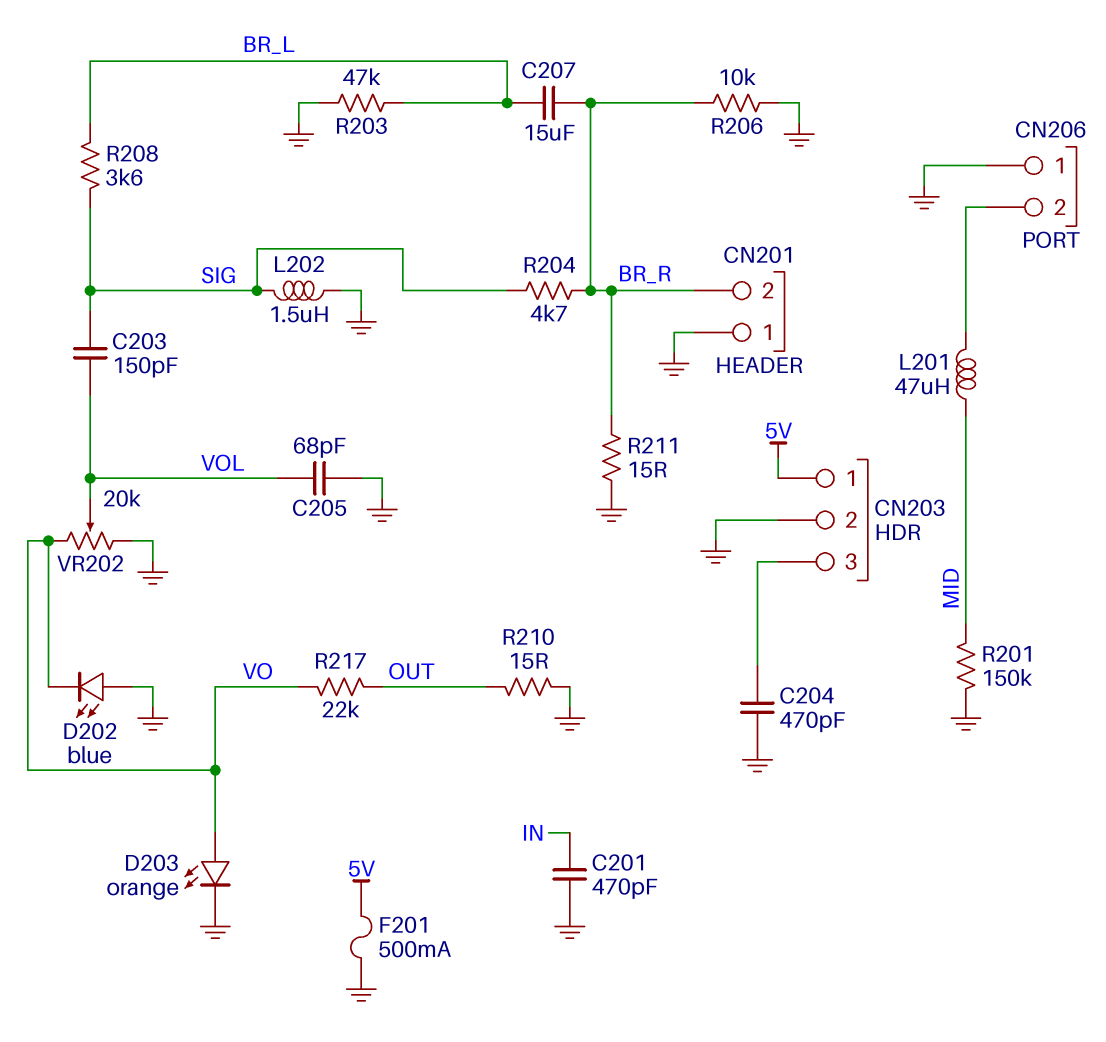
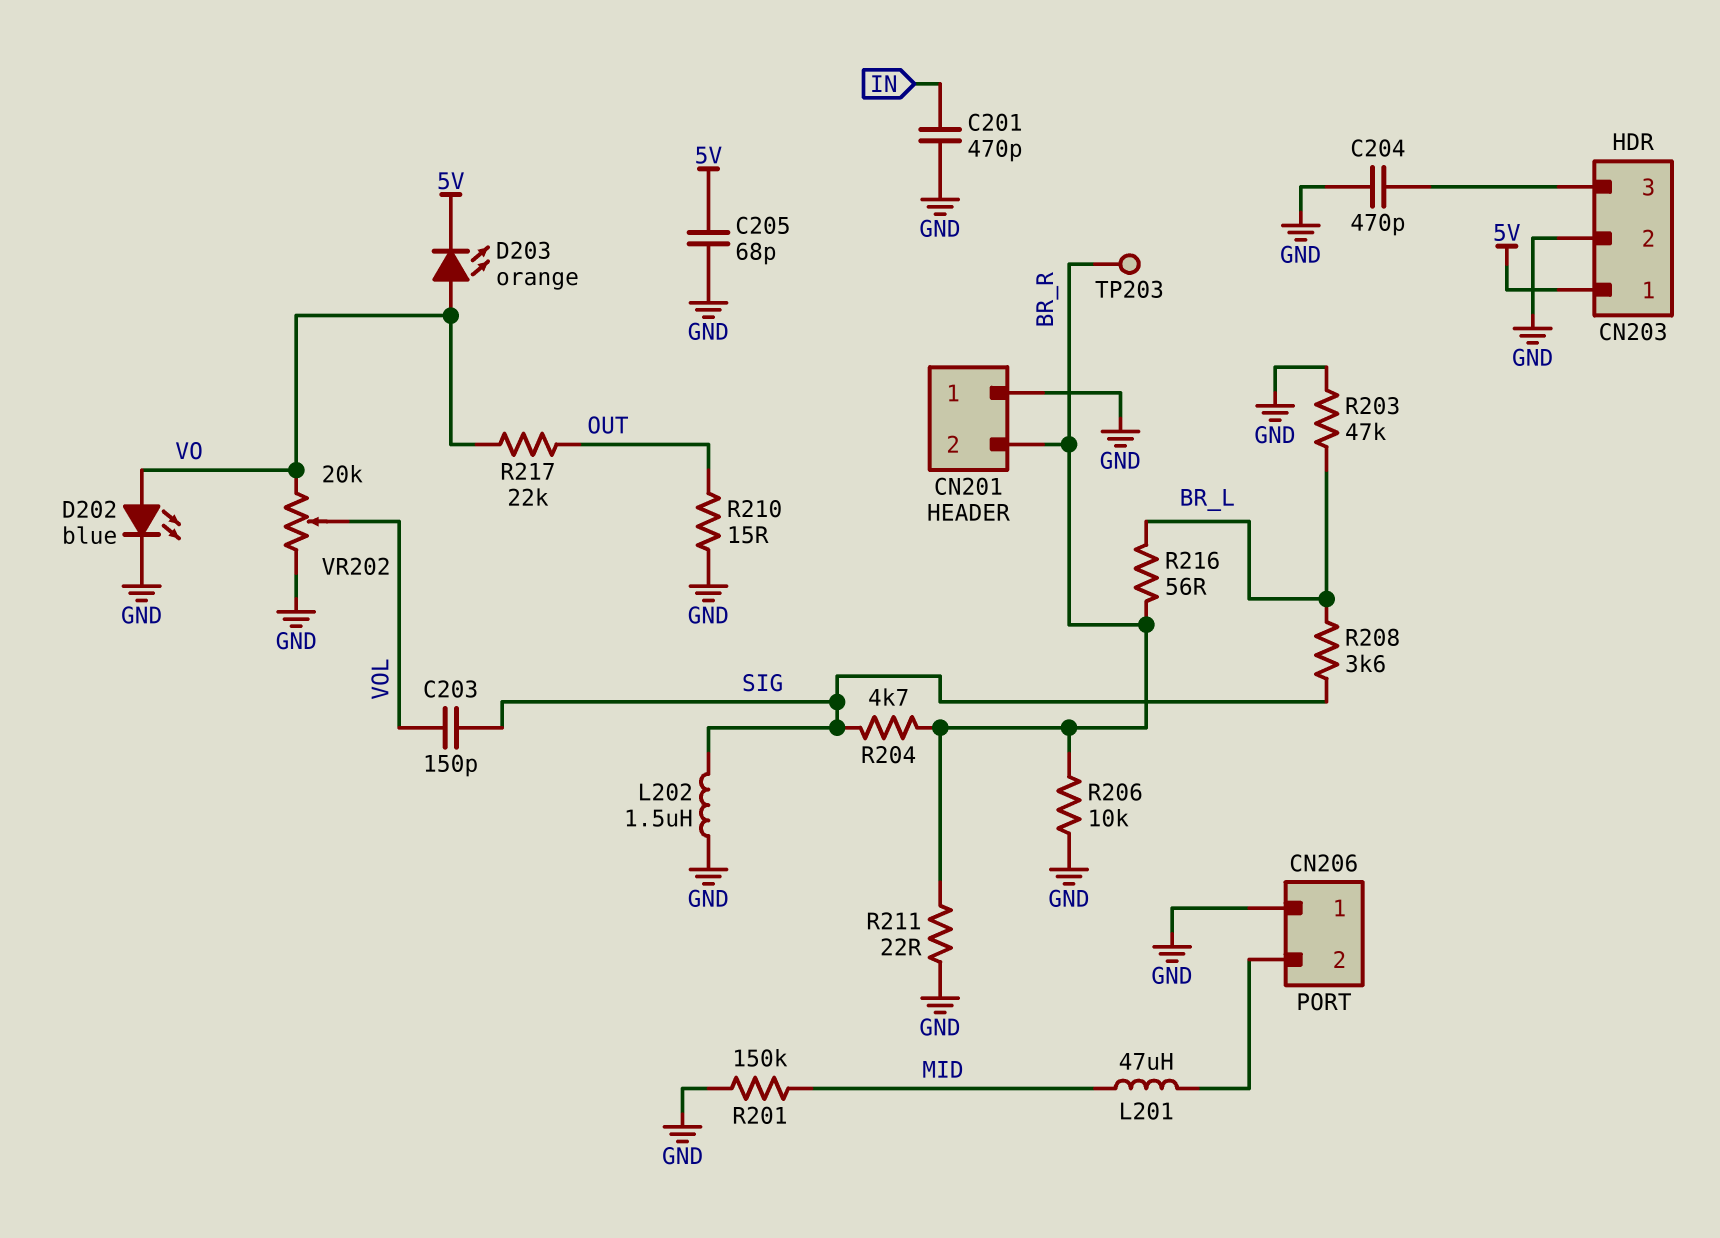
C205: 68pF (GND, VOL) -> 68pF (5V, GND)
C207: 15uF (BR_L, BR_R) -> none
D202: LED blue (A GND, K VO) -> LED blue (A VO, K GND)
D203: LED orange (A VO, K GND) -> LED orange (A VO, K 5V)
F201: 500mA (5V, GND) -> none
R211: 15 (BR_R, GND) -> 22 (BR_R, GND)
R216: none -> 56 (BR_L, BR_R)
TP203: none -> test point (BR_R)

